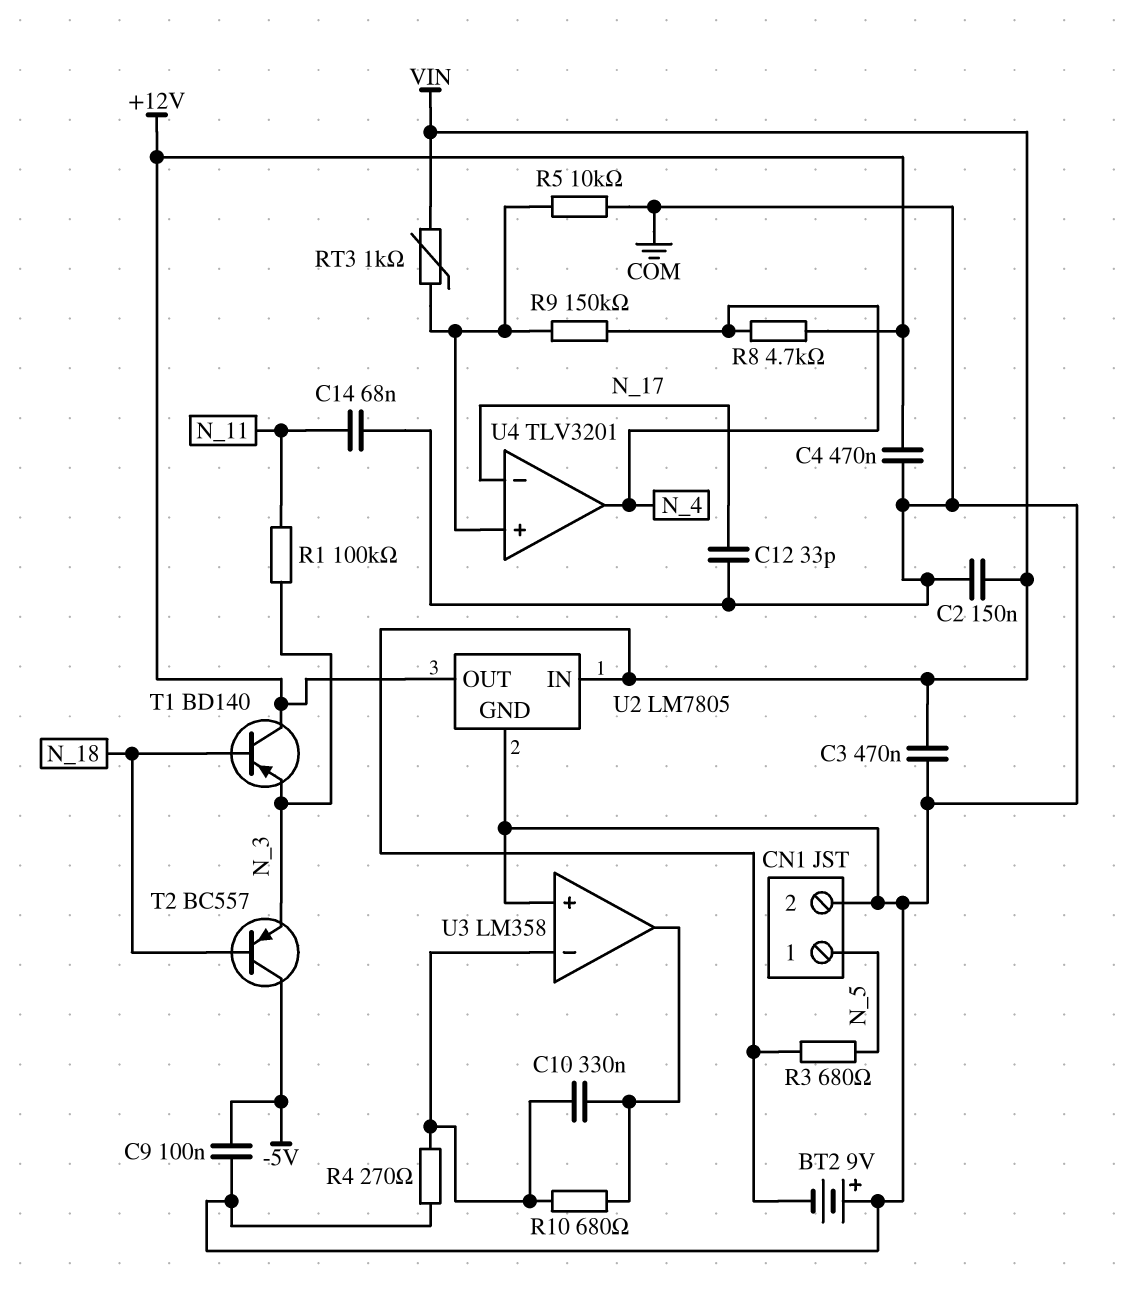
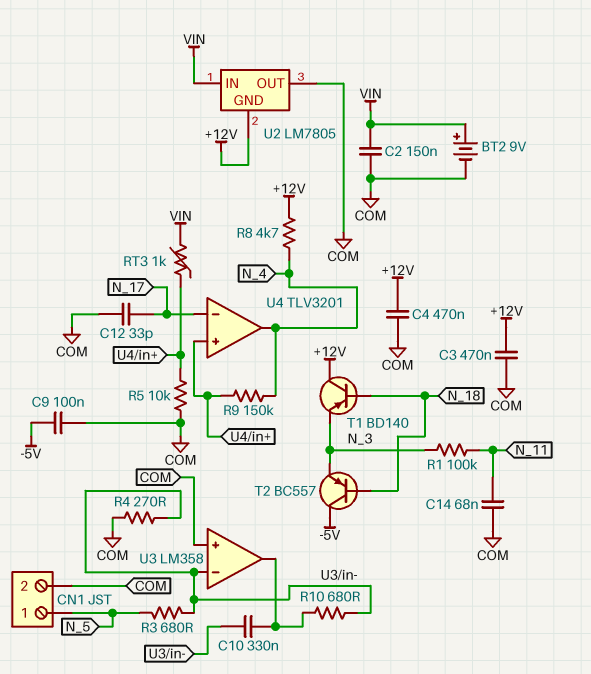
BT2: 9V (plus COM, minus VIN) -> 9V (plus VIN, minus COM)
C3: 470nF (COM, VIN) -> 470nF (+12V, COM)
R3: 680 (N_5, VIN) -> 680 (N_5, U3/in-)
U2 pin GND: COM -> +12V
U2 pin OUT: +12V -> COM

